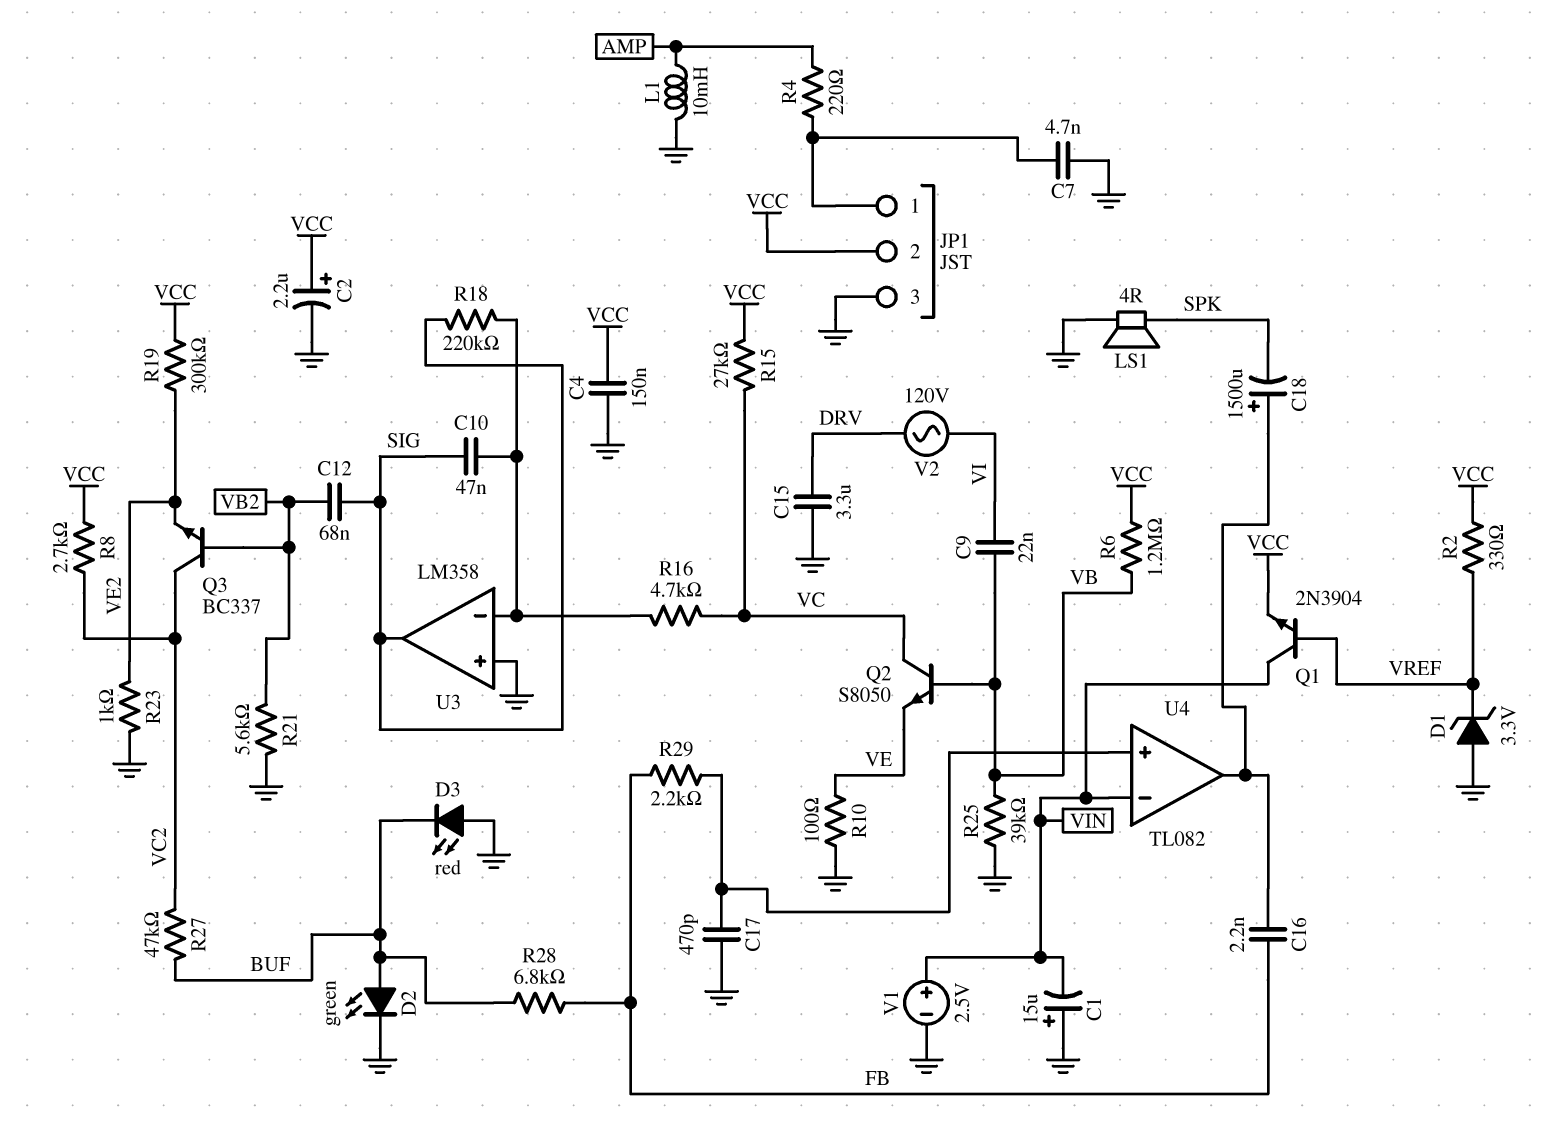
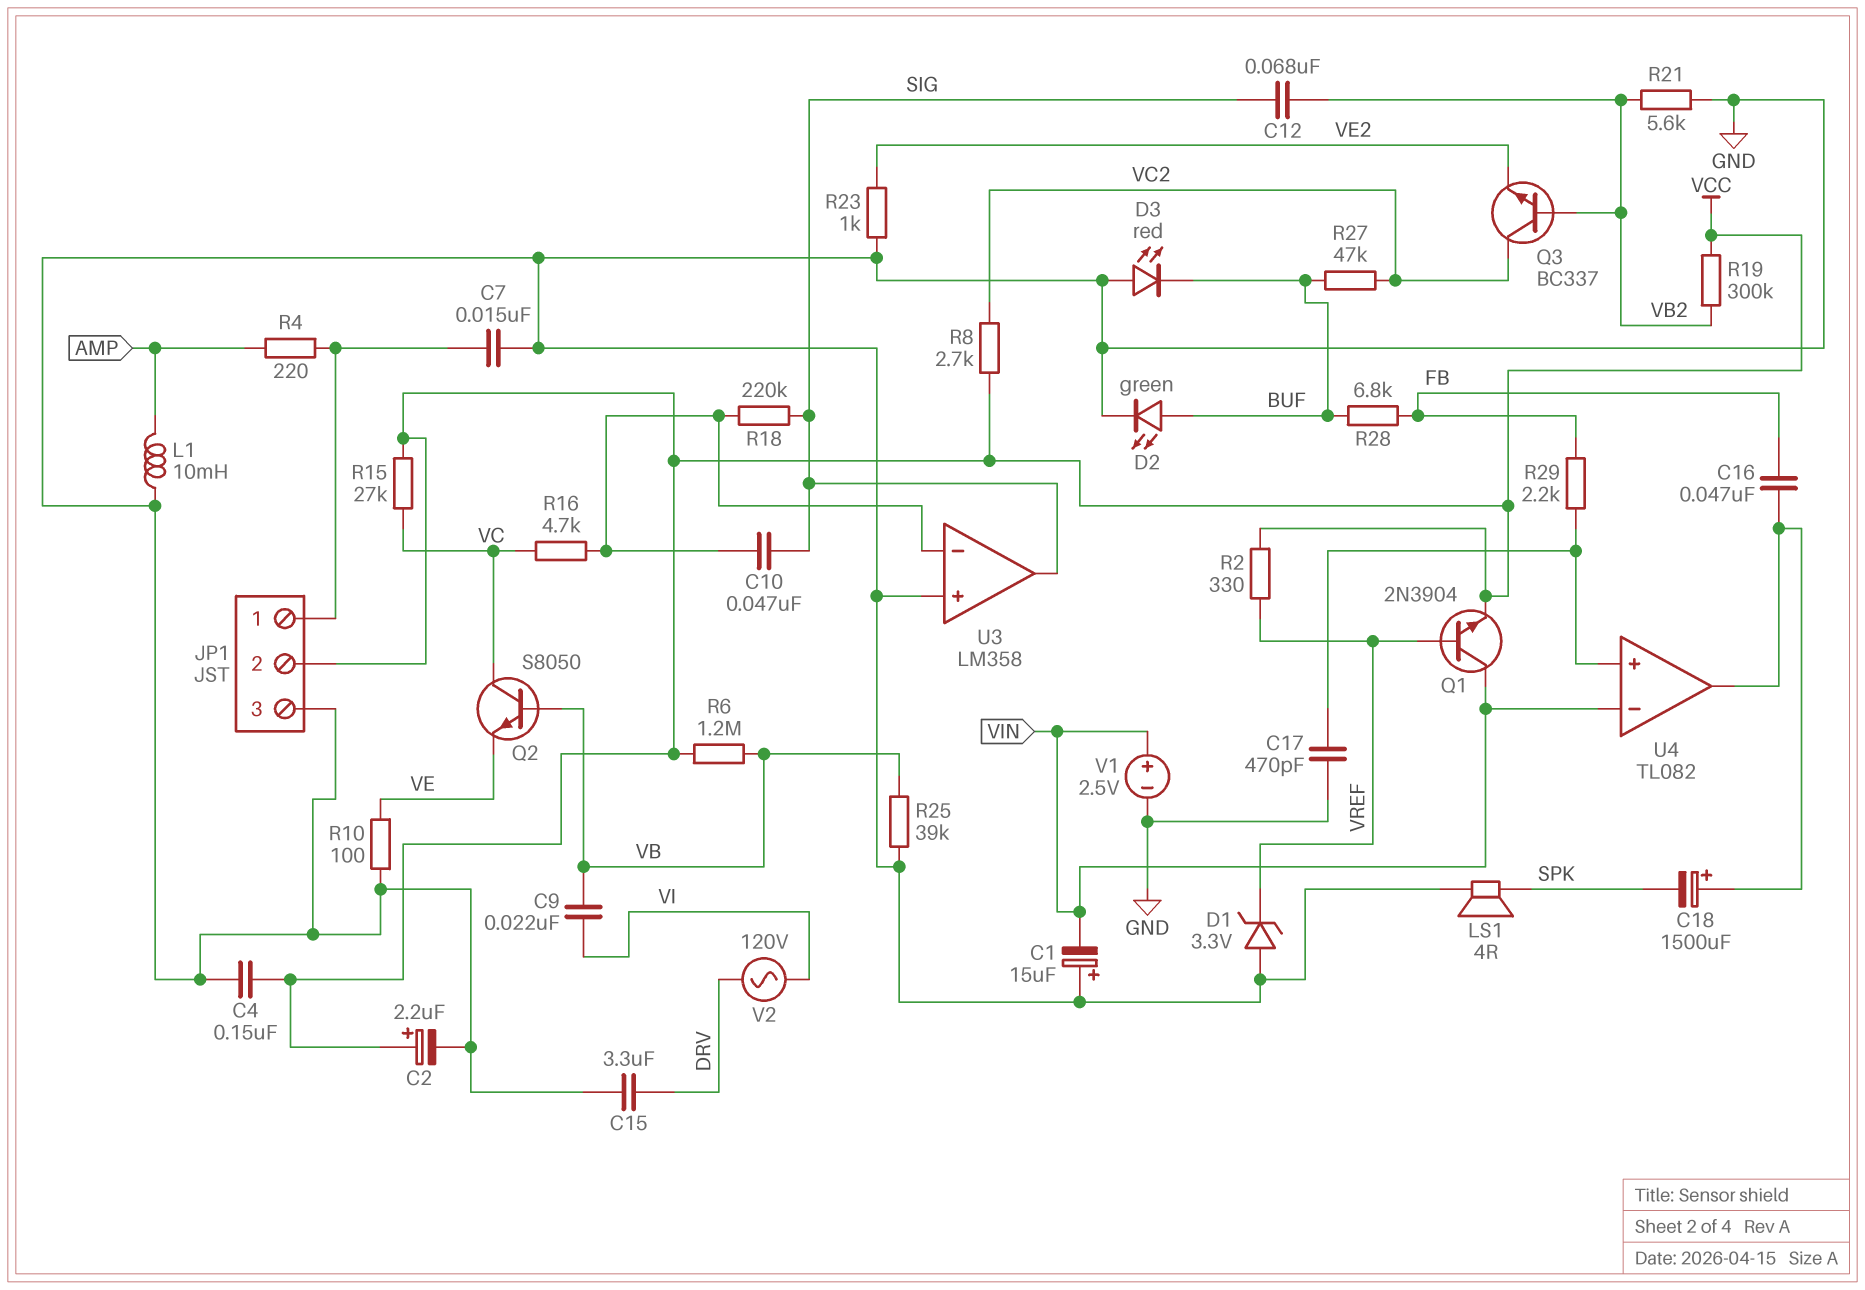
C7: 4.7nF (GND, JP1/1) -> 15nF (GND, JP1/1)
C16: 2.2nF (FB, U4/out) -> 47nF (FB, U4/out)
R19: 300k (VCC, VE2) -> 300k (VB2, VCC)

